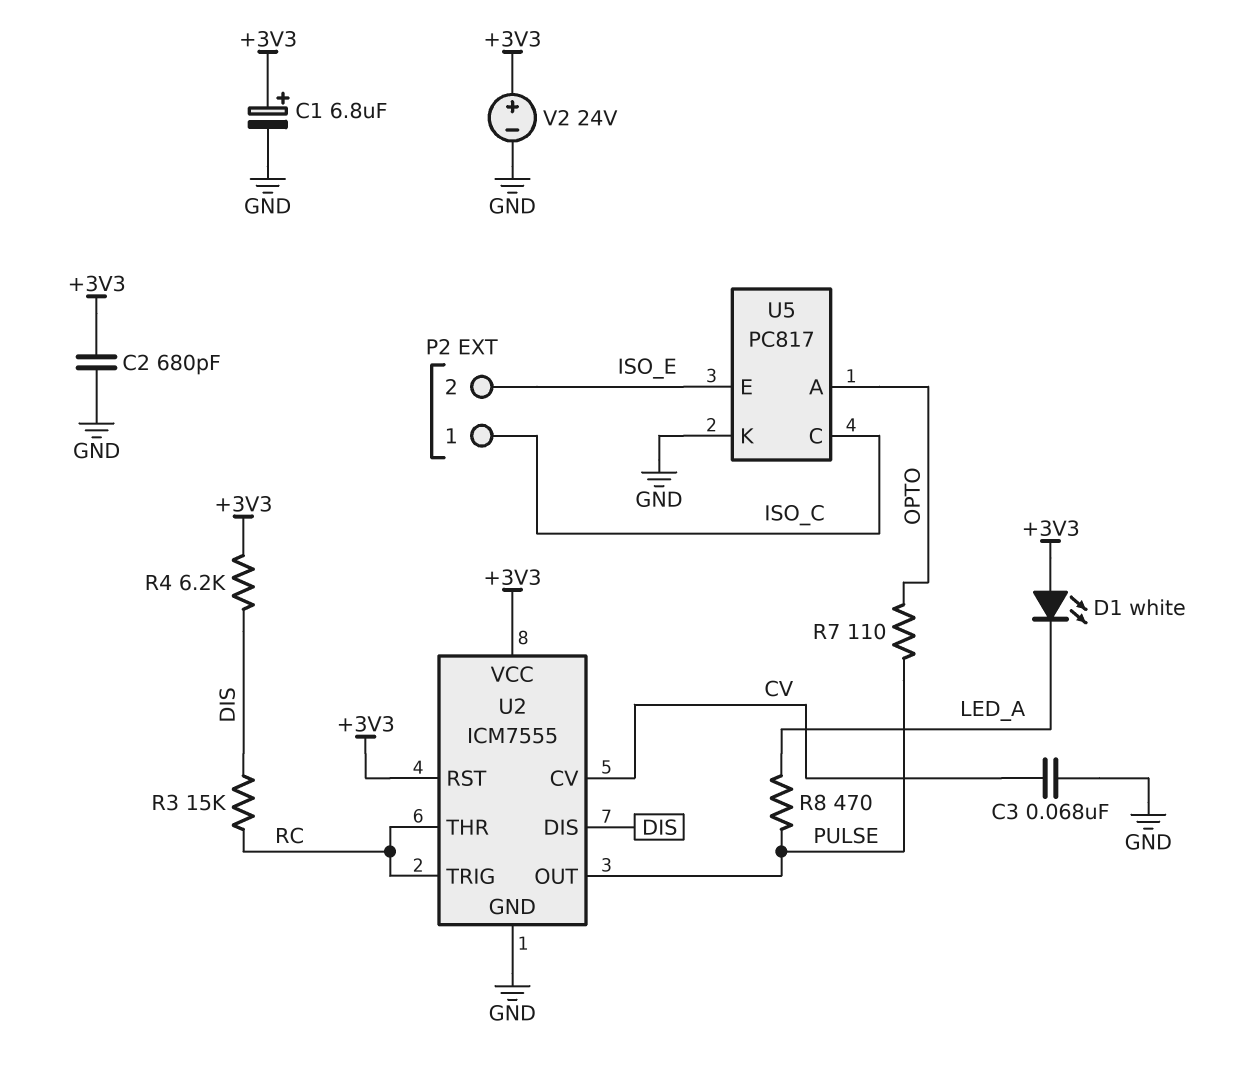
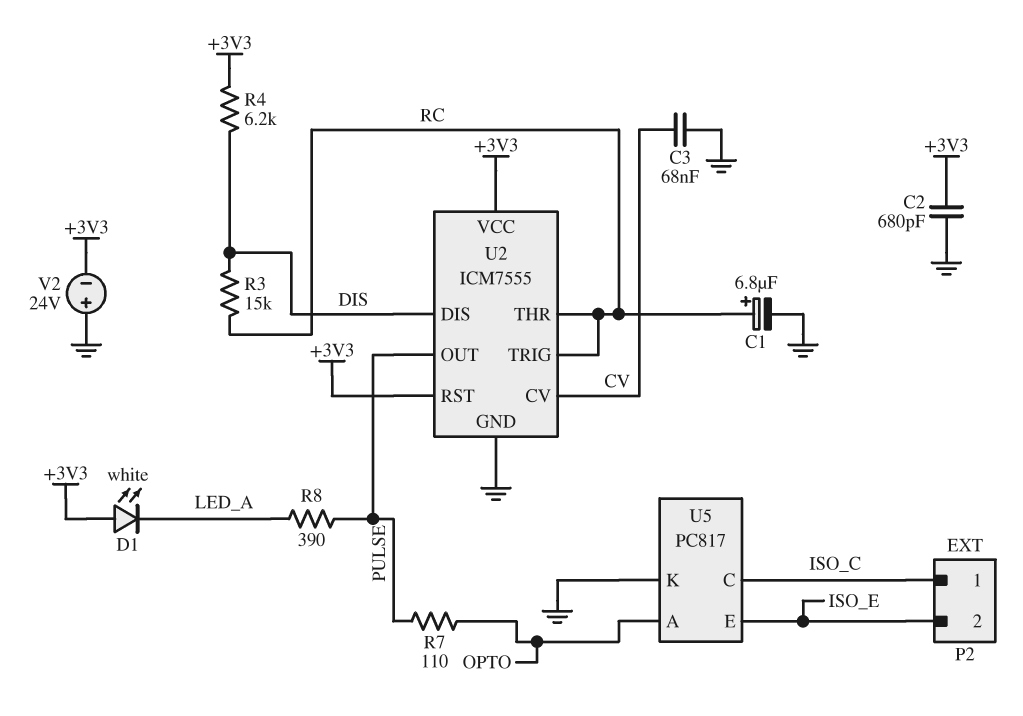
C1: 6.8uF (plus +3V3, minus GND) -> 6.8uF (plus RC, minus GND)
R8: 470 (LED_A, PULSE) -> 390 (LED_A, PULSE)
V2: 24V (plus +3V3, minus GND) -> 24V (plus GND, minus +3V3)

